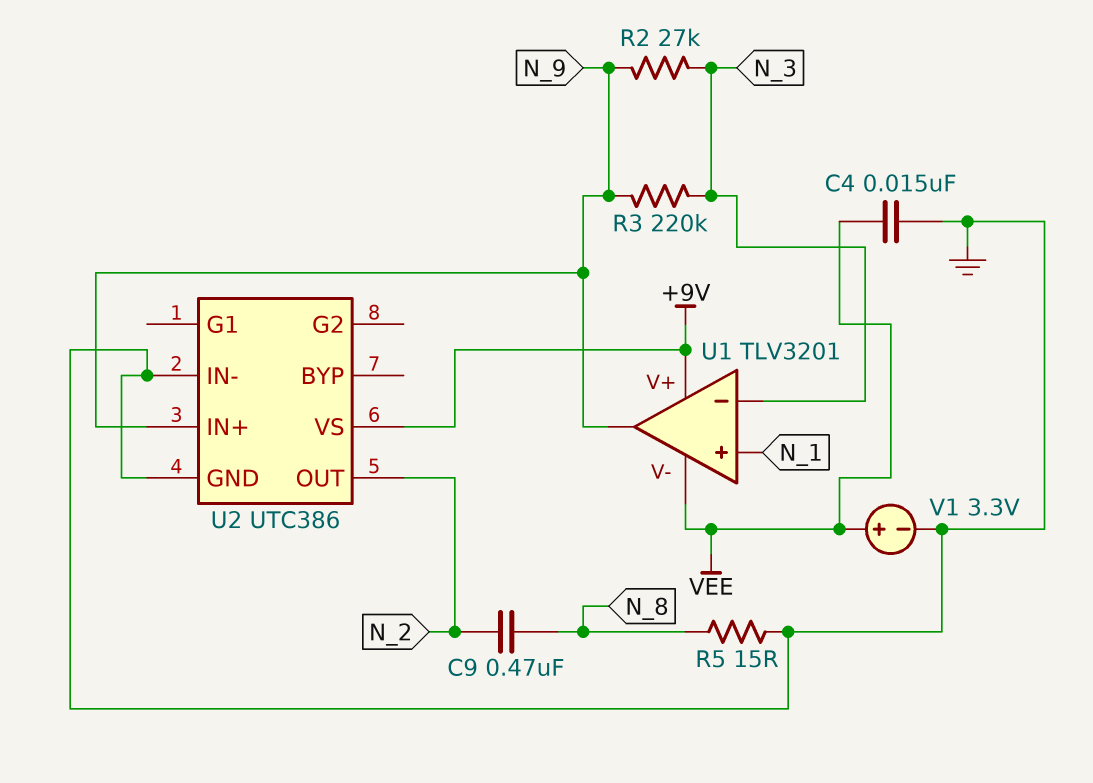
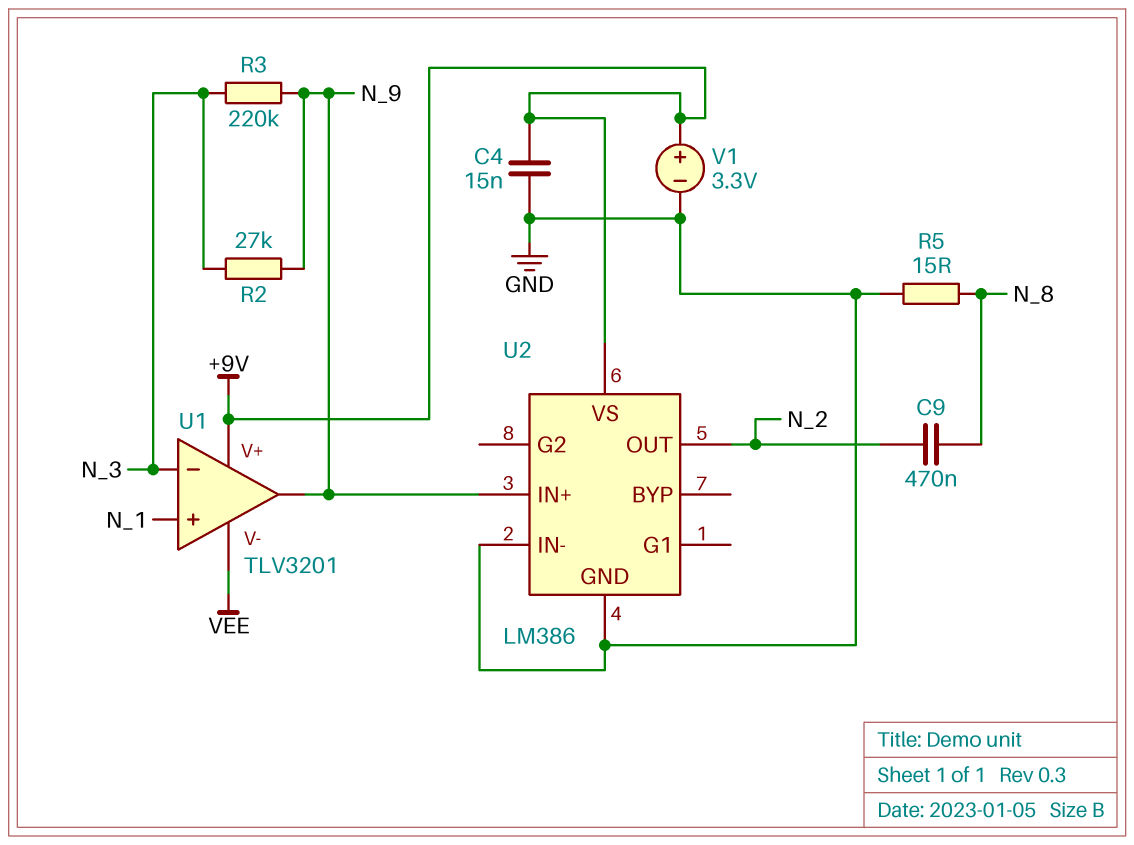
C4: 15nF (GND, VEE) -> 15nF (+9V, GND)
U2: UTC386 -> LM386
V1: 3.3V (plus VEE, minus GND) -> 3.3V (plus +9V, minus GND)

